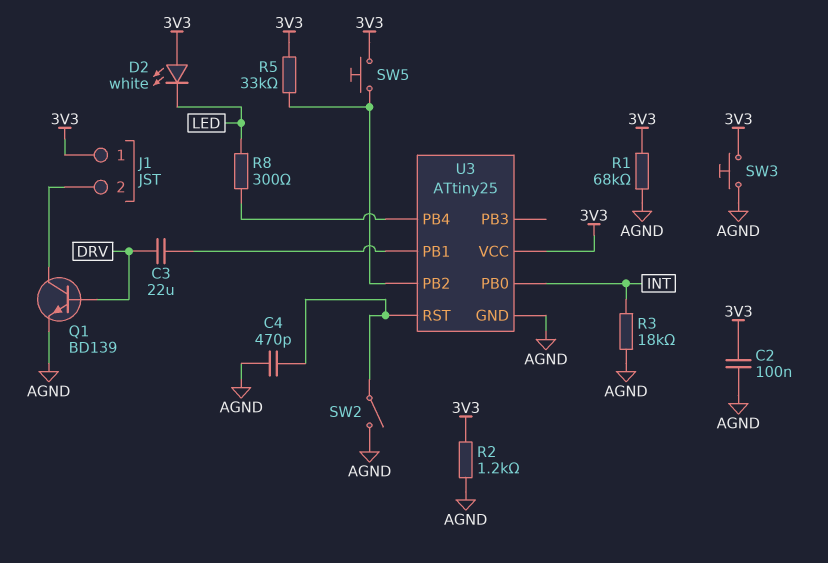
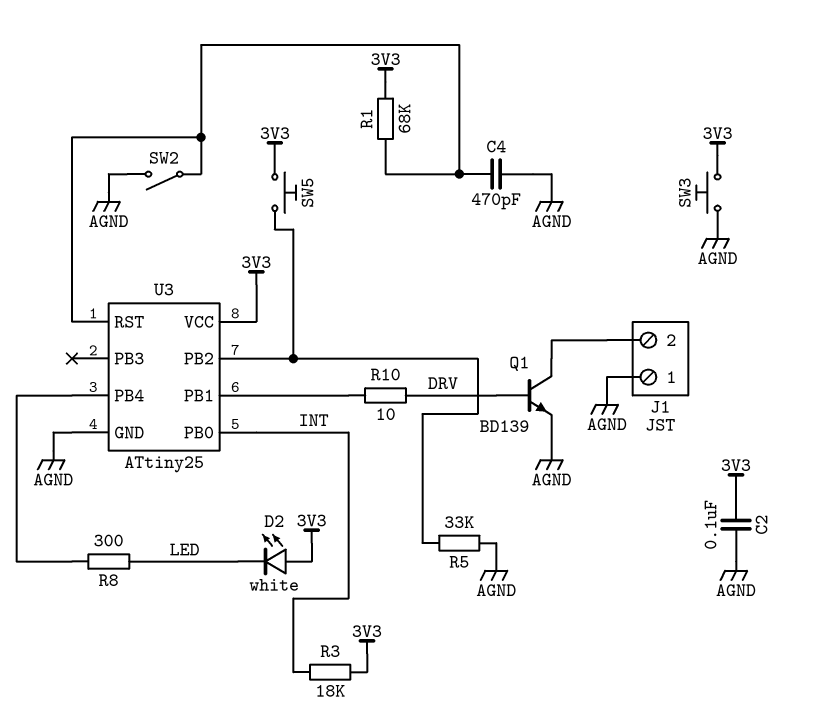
C3: 22uF (DRV, U3/PB1) -> none
J1 pin 1: 3V3 -> AGND
R1: 68k (3V3, AGND) -> 68k (3V3, U3/RST)
R2: 1.2k (3V3, AGND) -> none
R3: 18k (AGND, INT) -> 18k (3V3, INT)
R5: 33k (3V3, U3/PB2) -> 33k (AGND, U3/PB2)
R10: none -> 10 (DRV, U3/PB1)

